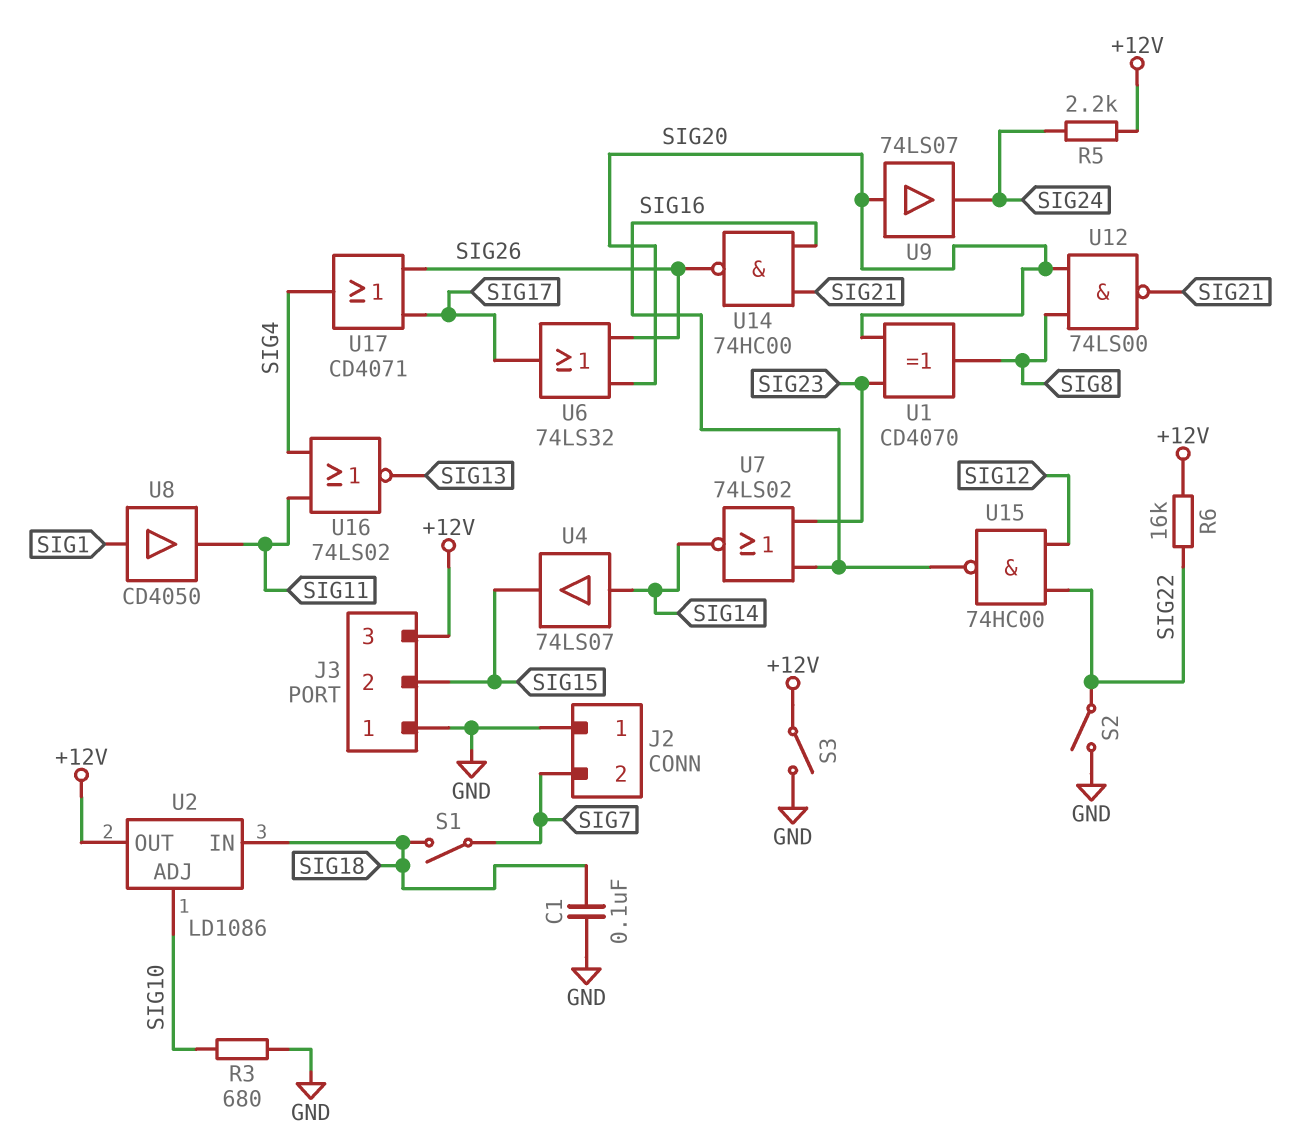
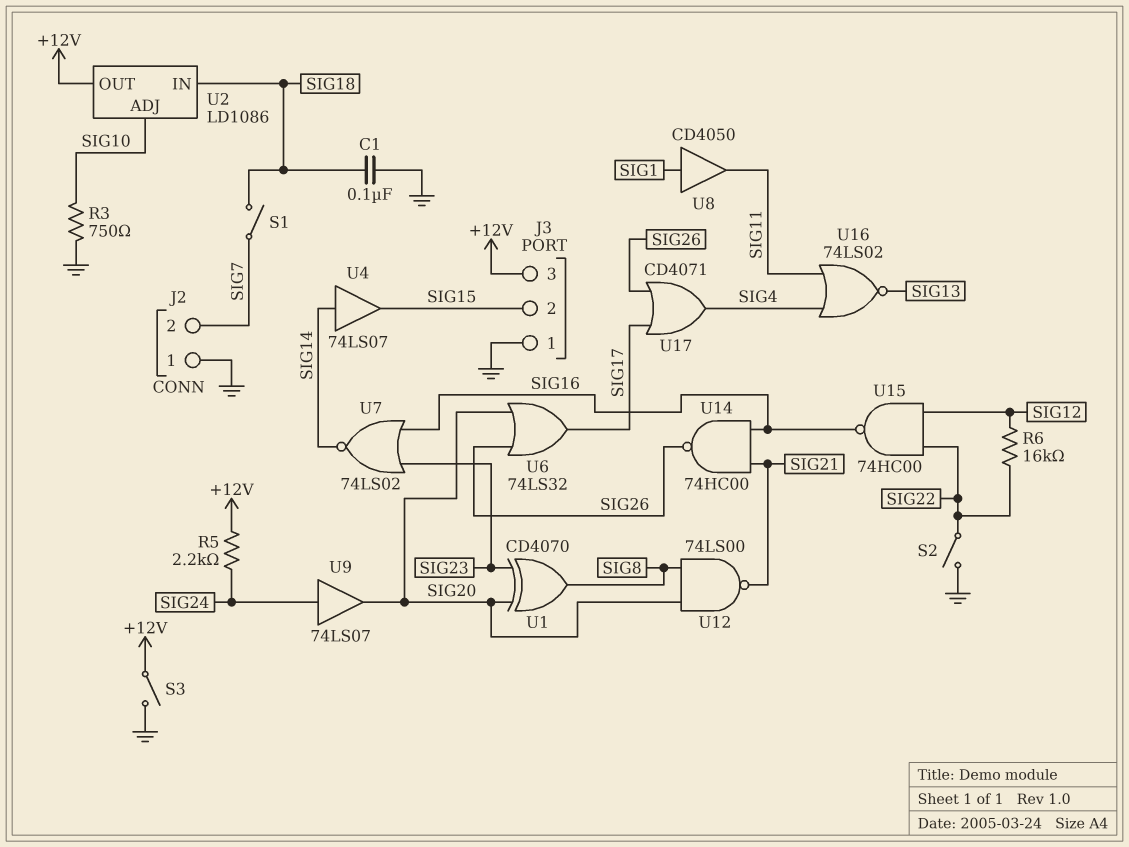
R3: 680 (GND, SIG10) -> 750 (GND, SIG10)
R6: 16k (+12V, SIG22) -> 16k (SIG12, SIG22)
U9: buffer 74LS07 (in SIG20, out SIG24) -> buffer 74LS07 (in SIG24, out SIG20)

